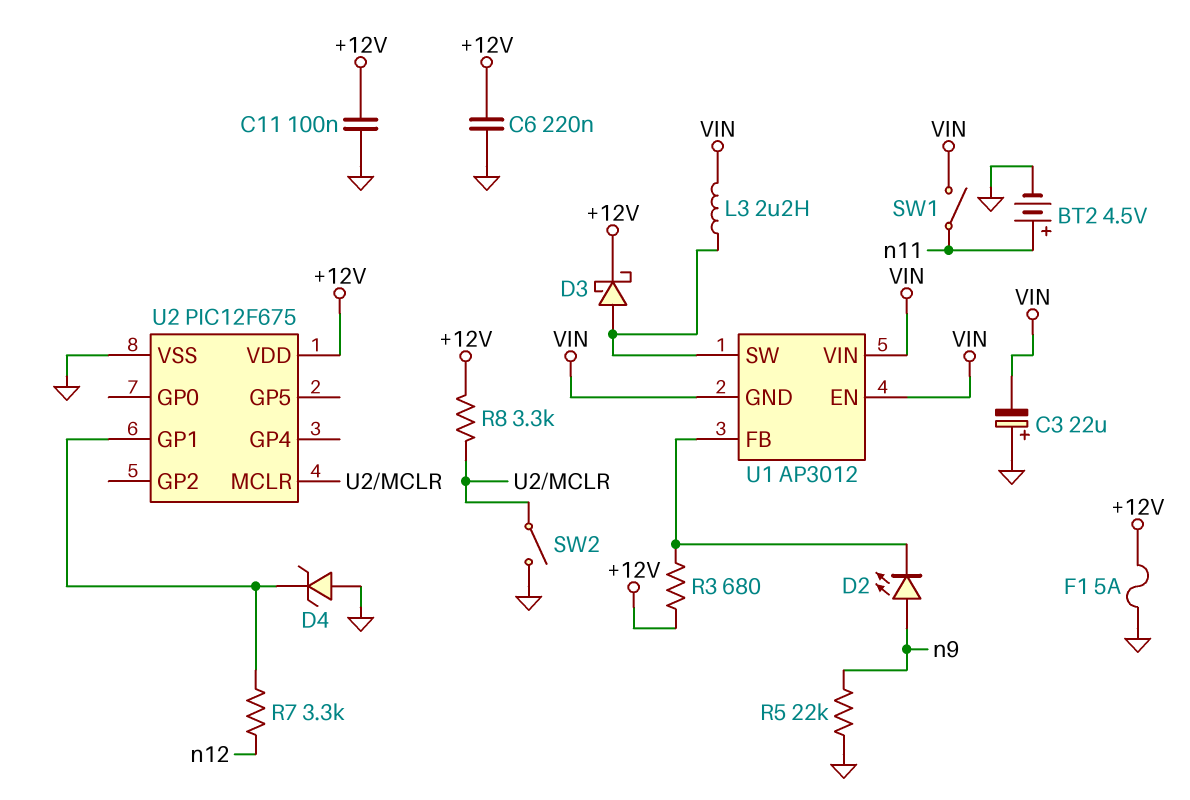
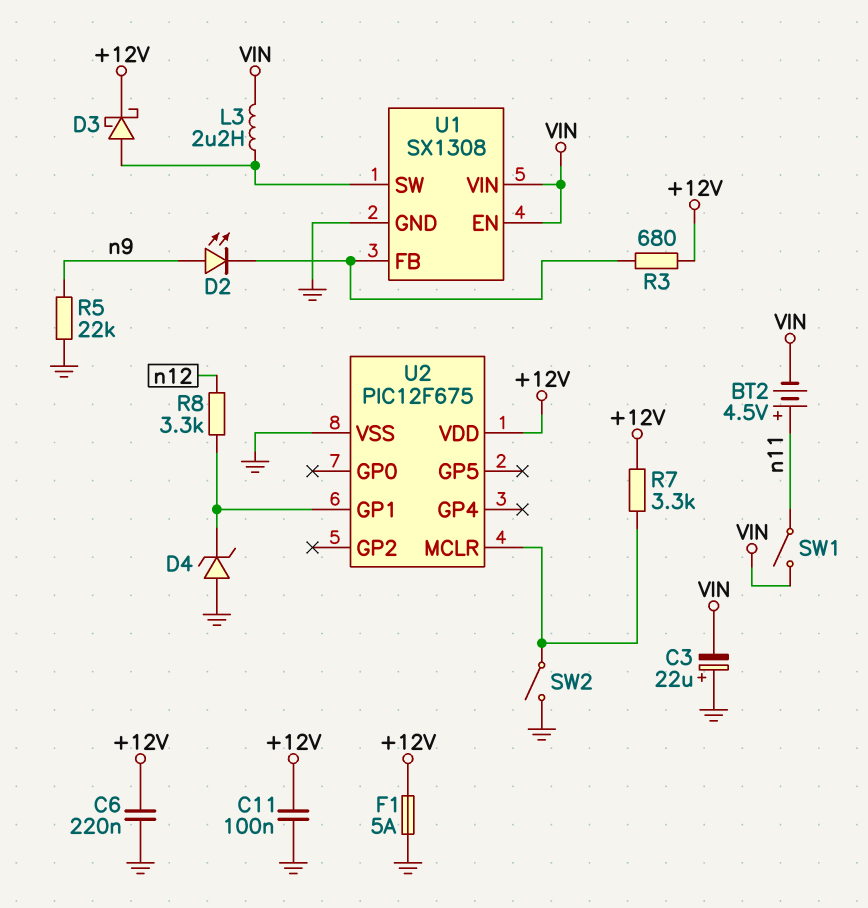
BT2: 4.5V (plus n11, minus GND) -> 4.5V (plus n11, minus VIN)
R7: 3.3k (U2/GP1, n12) -> 3.3k (+12V, U2/MCLR)
R8: 3.3k (+12V, U2/MCLR) -> 3.3k (U2/GP1, n12)
U1: AP3012 -> SX1308
U1 pin GND: VIN -> GND

